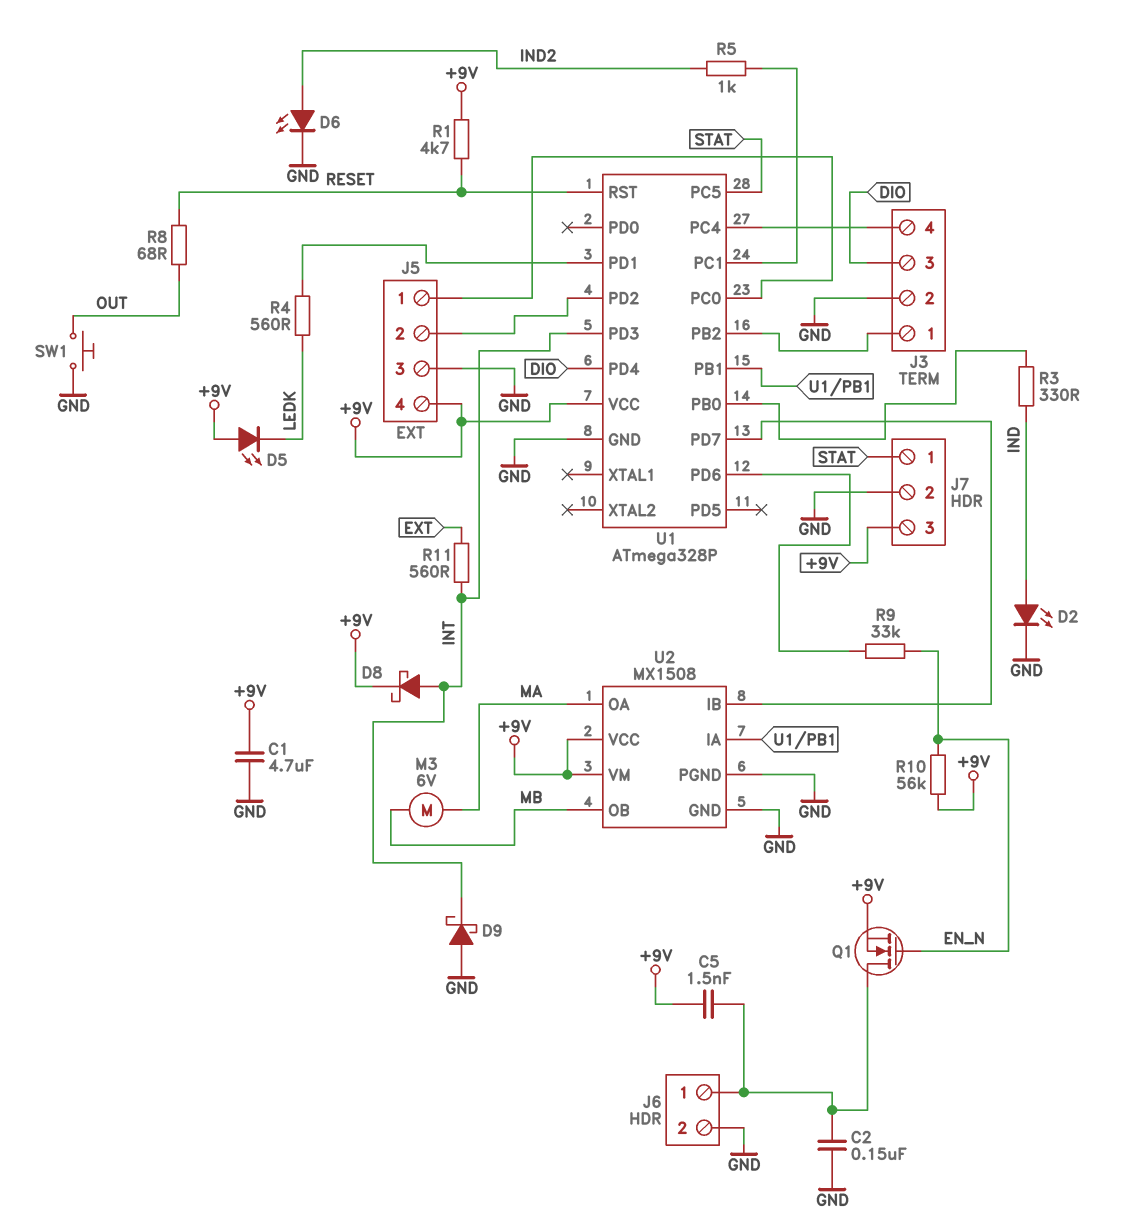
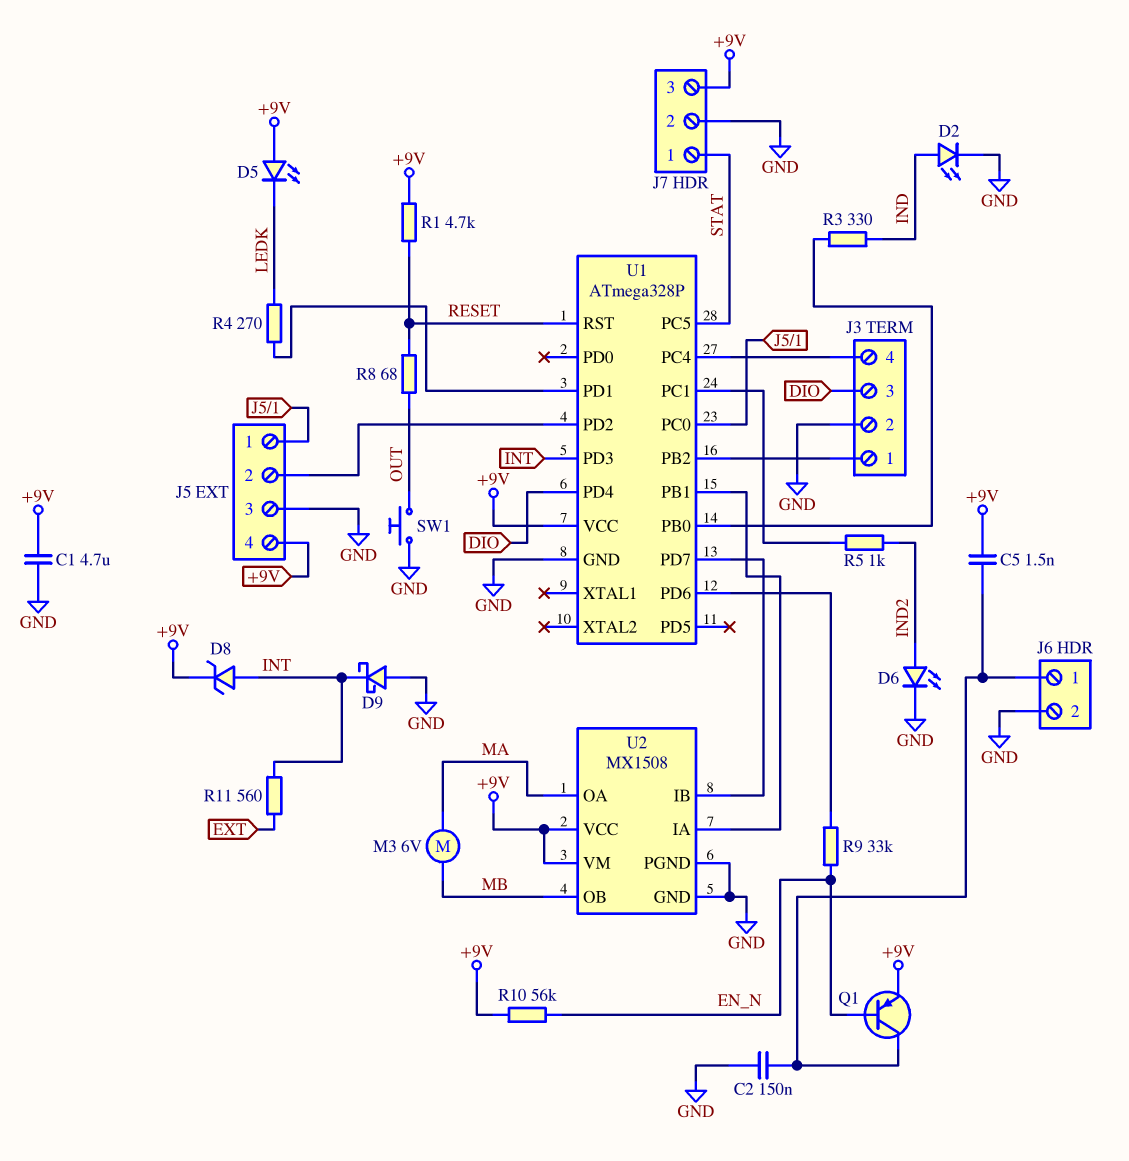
D8: schottky (A INT, K +9V) -> zener (A INT, K +9V)
Q1: NMOS (G EN_N, D J6/1, S +9V) -> PNP (B EN_N, C J6/1, E +9V)
R4: 560 (LEDK, U1/PD1) -> 270 (LEDK, U1/PD1)

